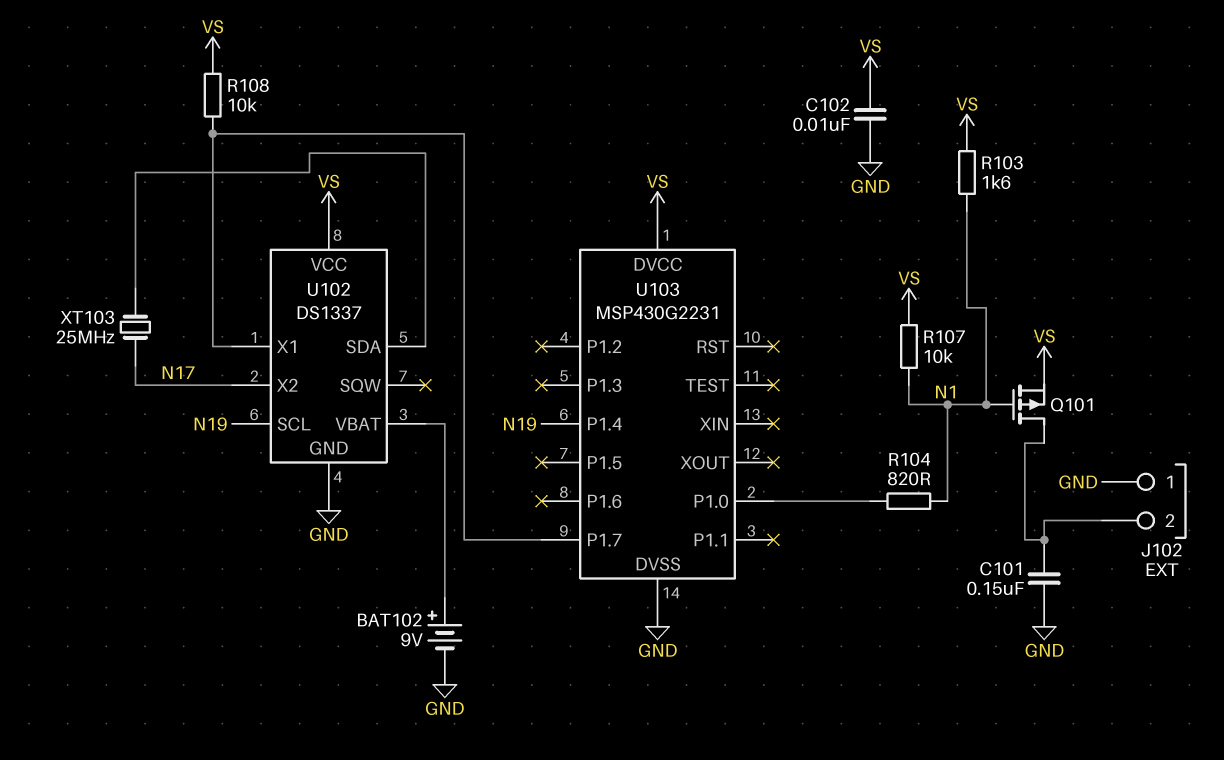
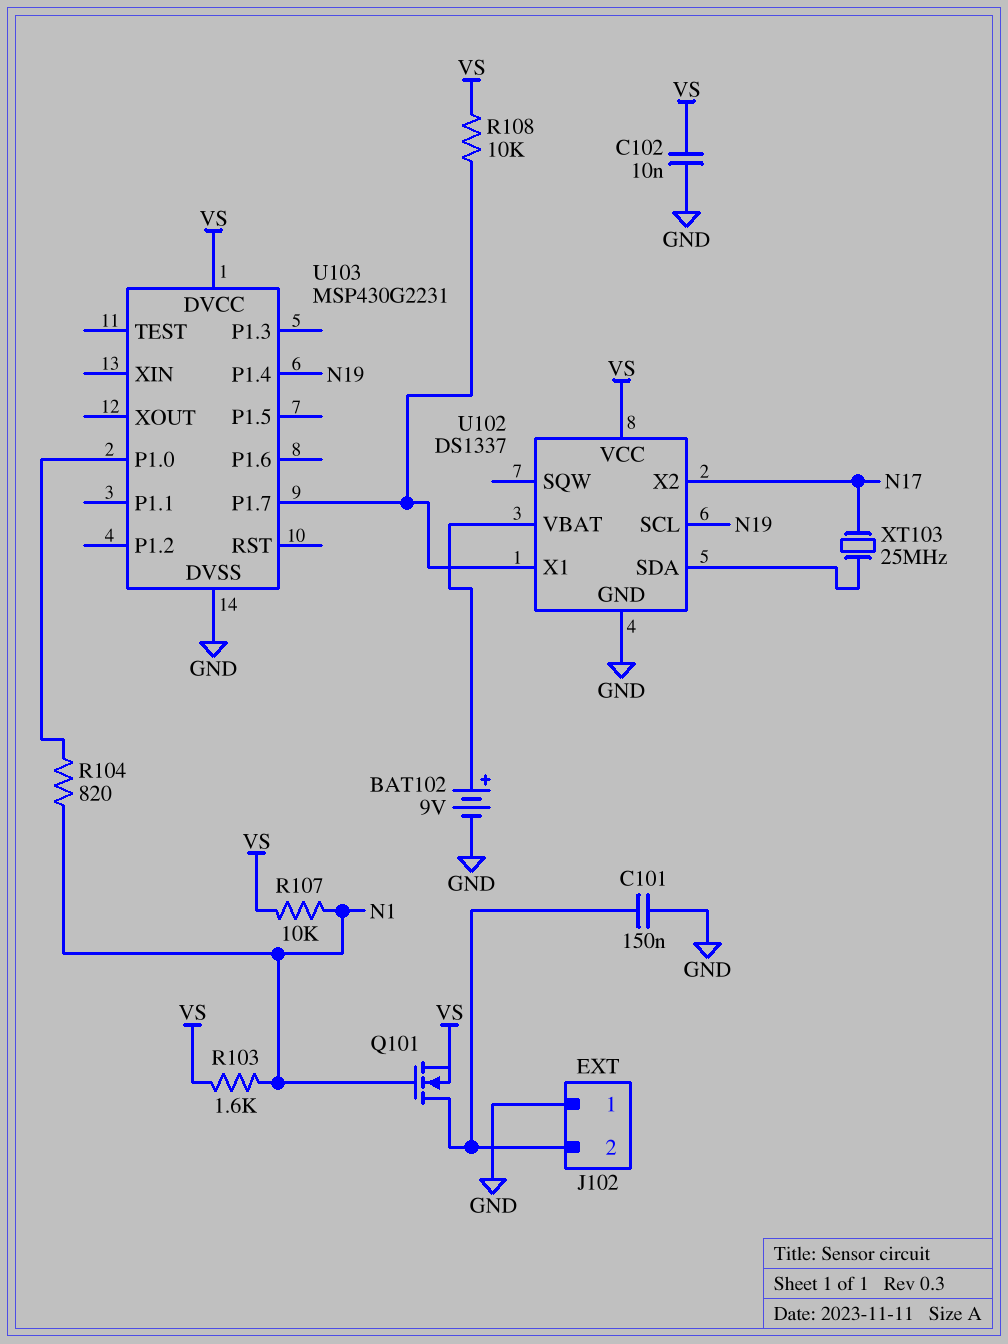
Q101: PMOS (G N1, D J102/2, S VS) -> NMOS (G N1, D J102/2, S VS)

